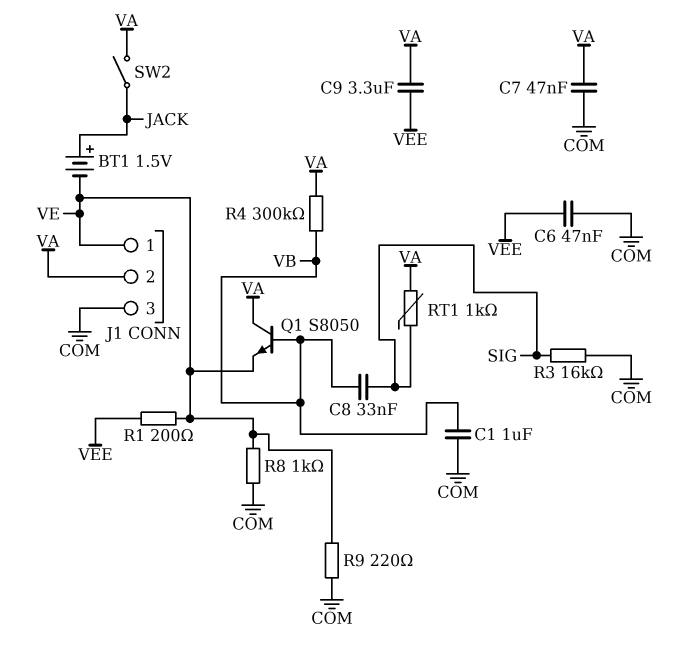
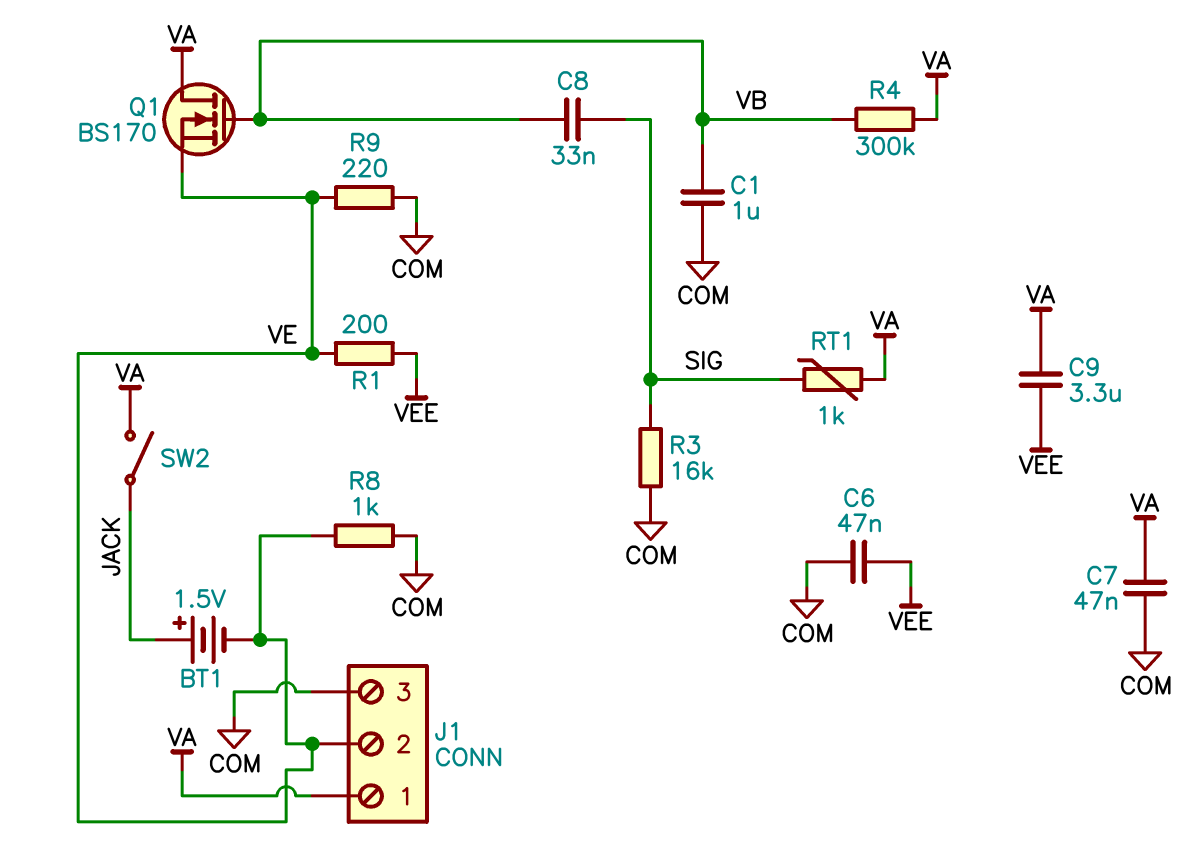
J1 pin 1: VE -> VA
J1 pin 2: VA -> VE
Q1: NPN S8050 (B VB, C VA, E VE) -> NMOS BS170 (G VB, D VA, S VE)

